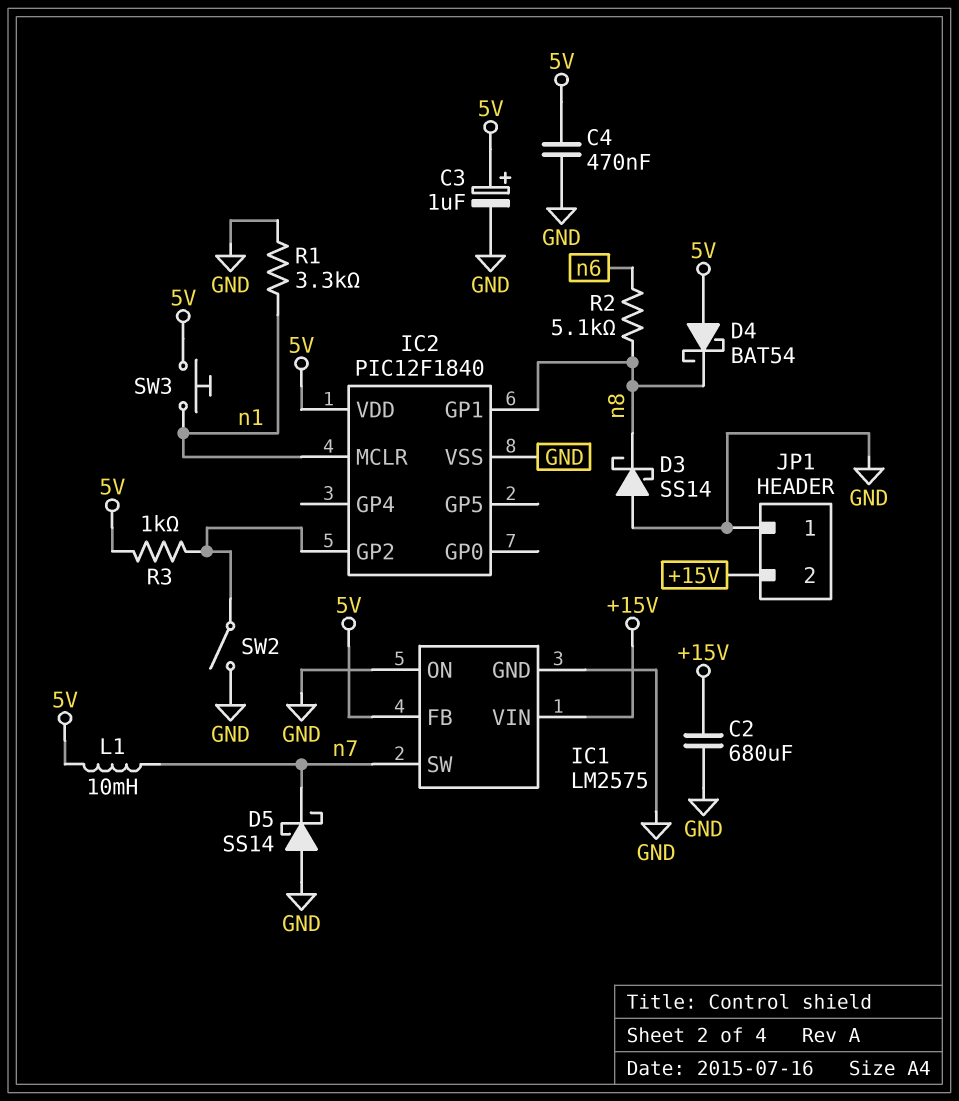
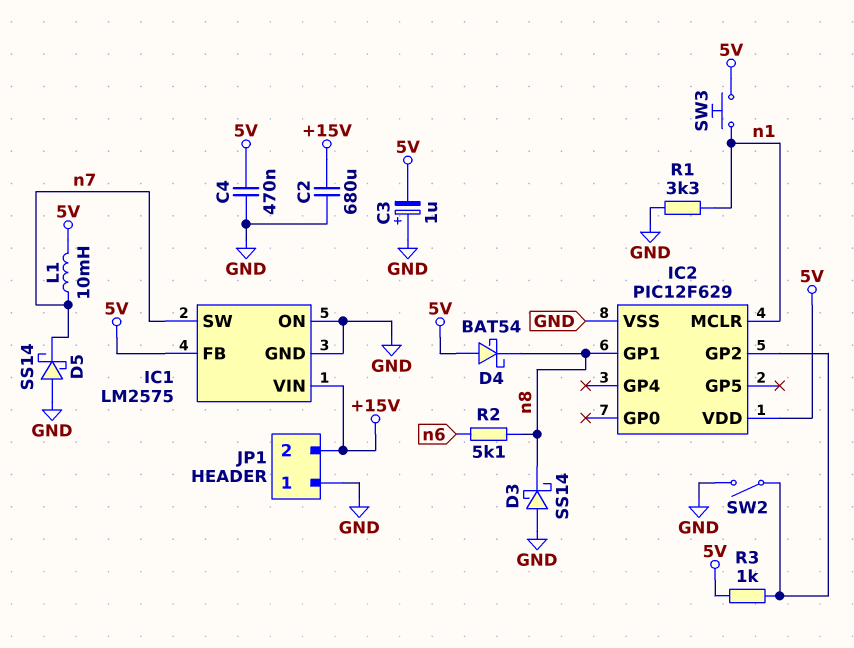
C3: 1uF (plus 5V, minus GND) -> 1uF (plus GND, minus 5V)
IC2: PIC12F1840 -> PIC12F629

